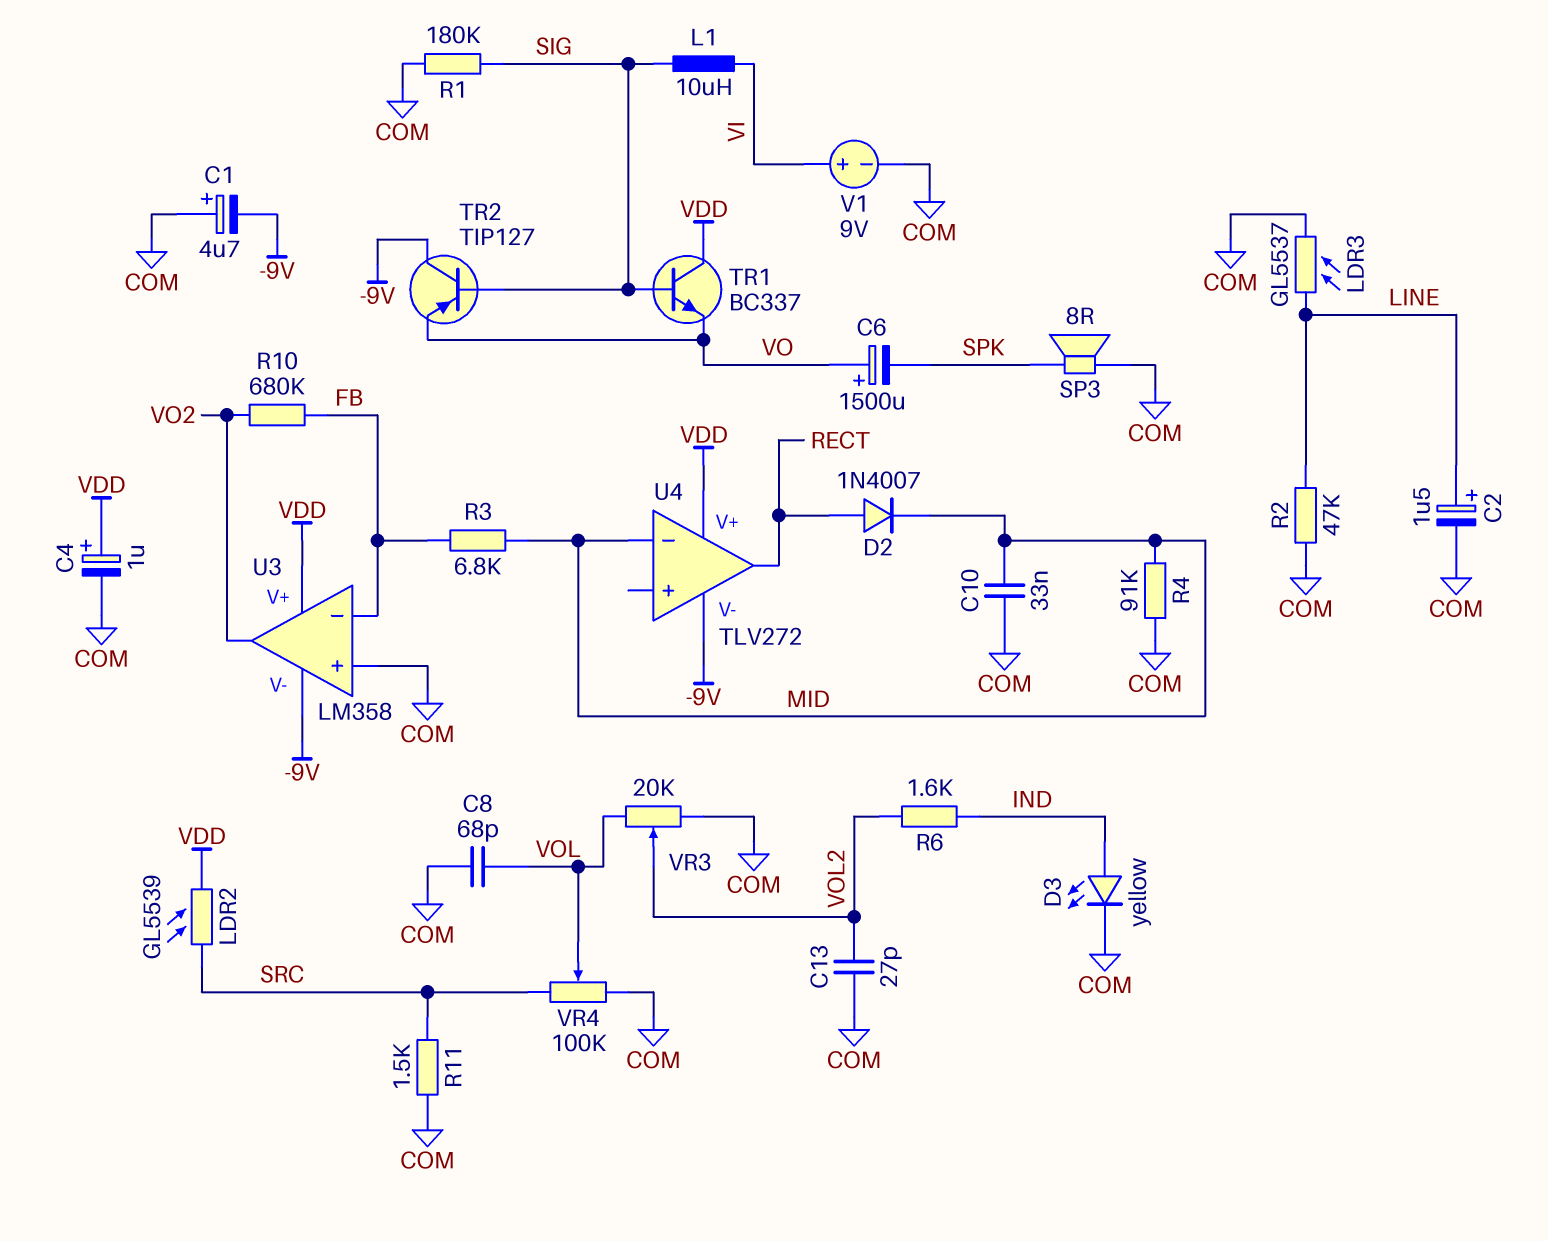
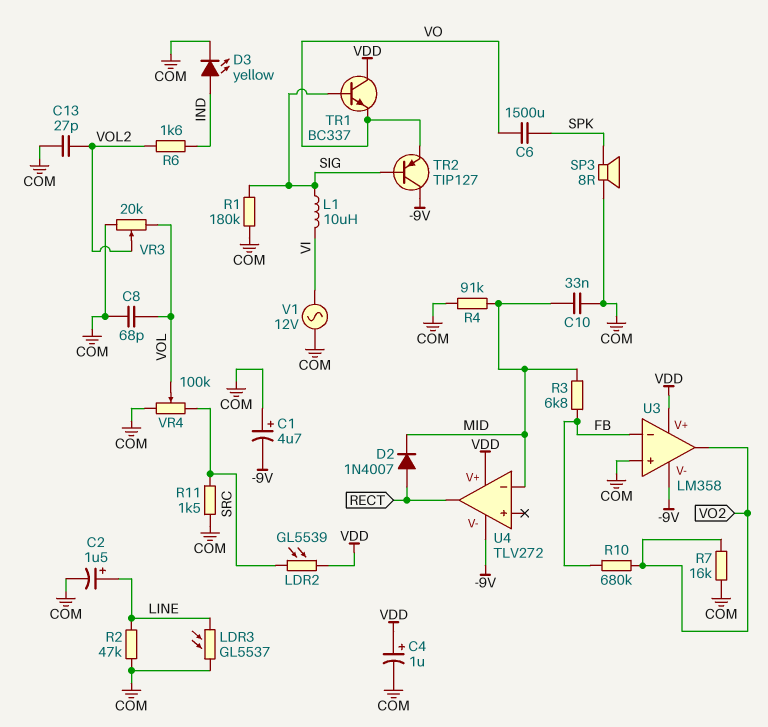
C6: 1500uF (plus VO, minus SPK) -> 1500uF (SPK, VO)
R7: none -> 16k (COM, VO2)
V1: 9V (plus VI, minus COM) -> AC 12V (COM, VI)

